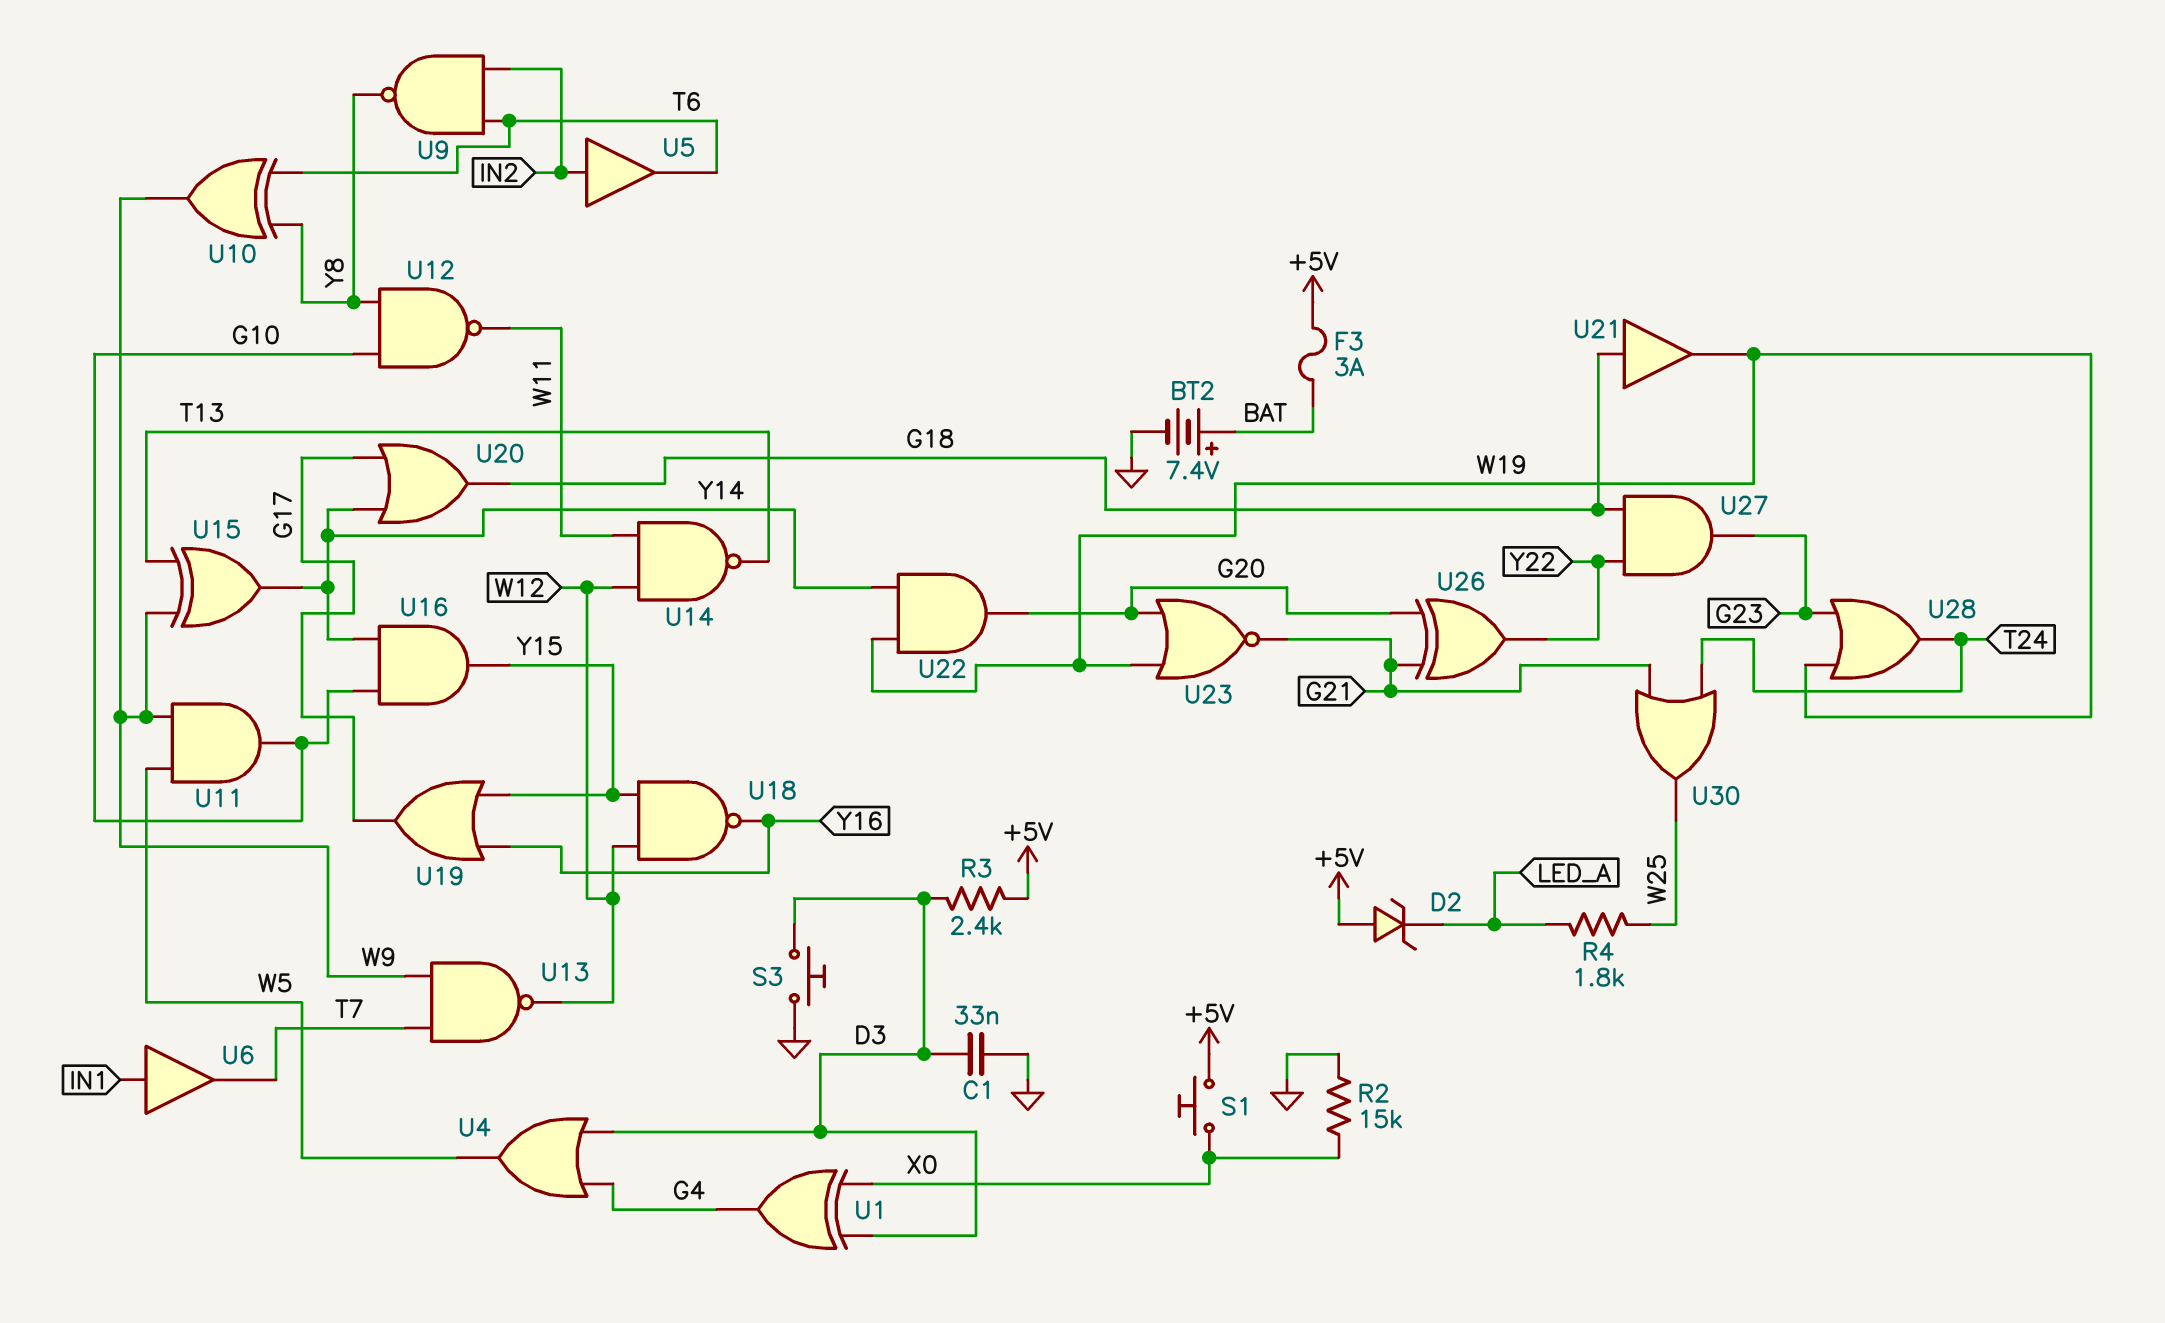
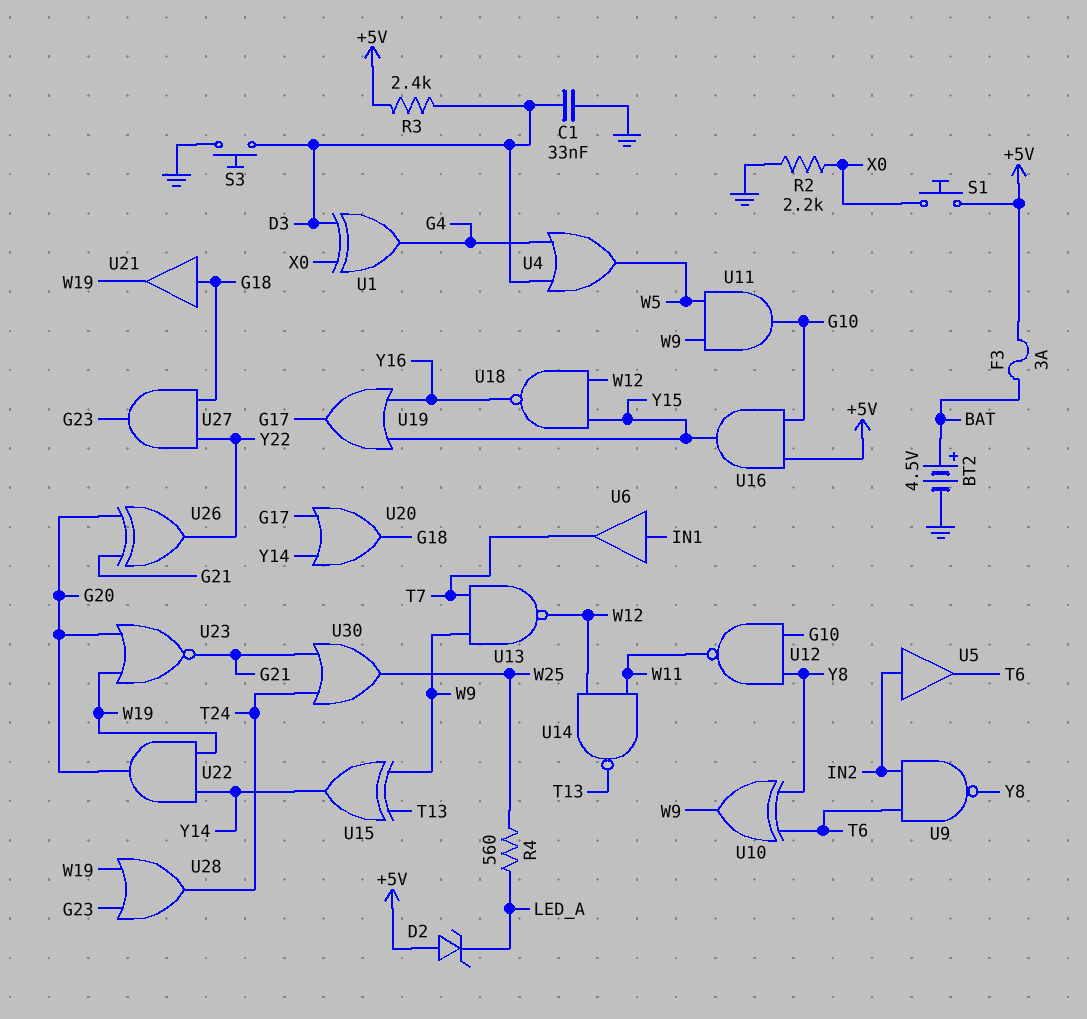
BT2: 7.4V (plus BAT, minus GND) -> 4.5V (plus BAT, minus GND)
R2: 15k (GND, X0) -> 2.2k (GND, X0)
R4: 1.8k (LED_A, W25) -> 560 (LED_A, W25)
U16: AND (in G10, in Y14, out Y15) -> AND (in +5V, in G10, out Y15)

